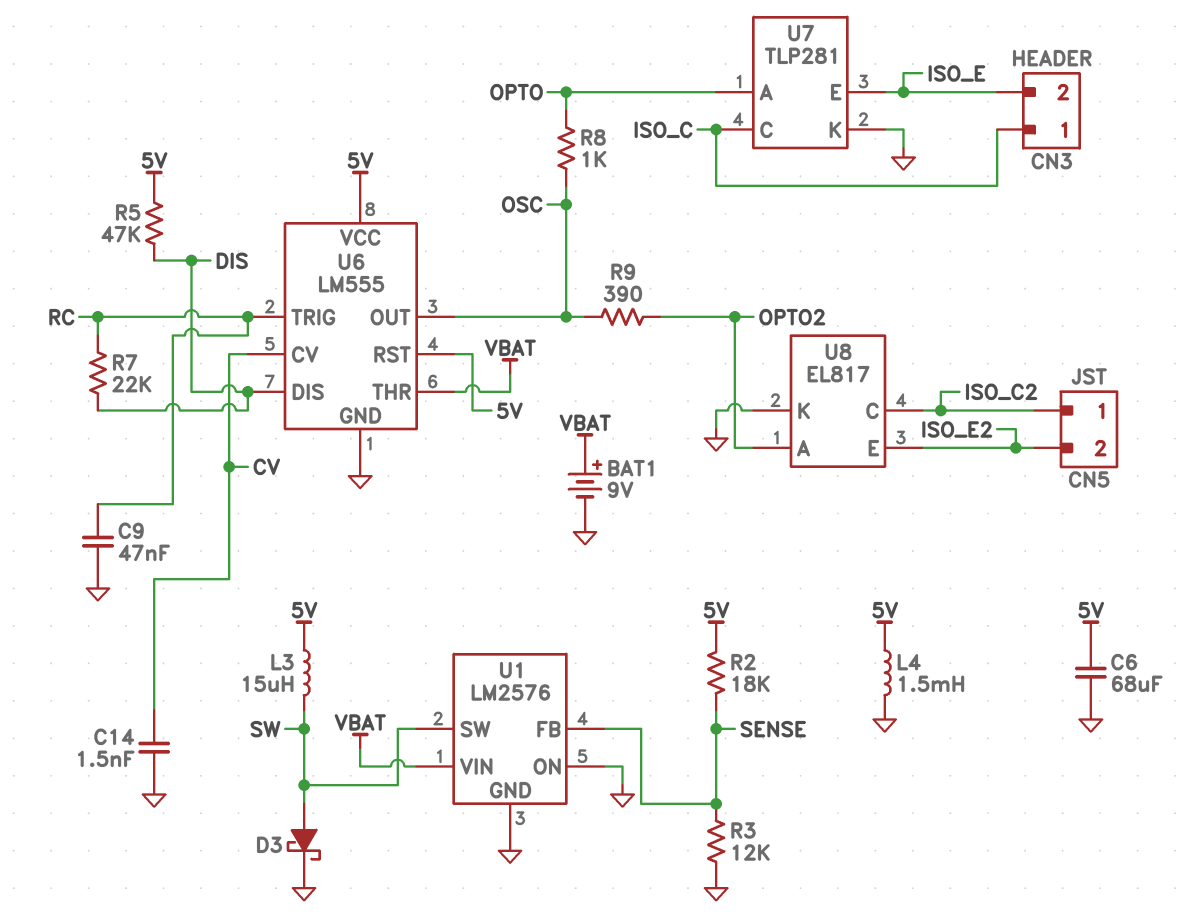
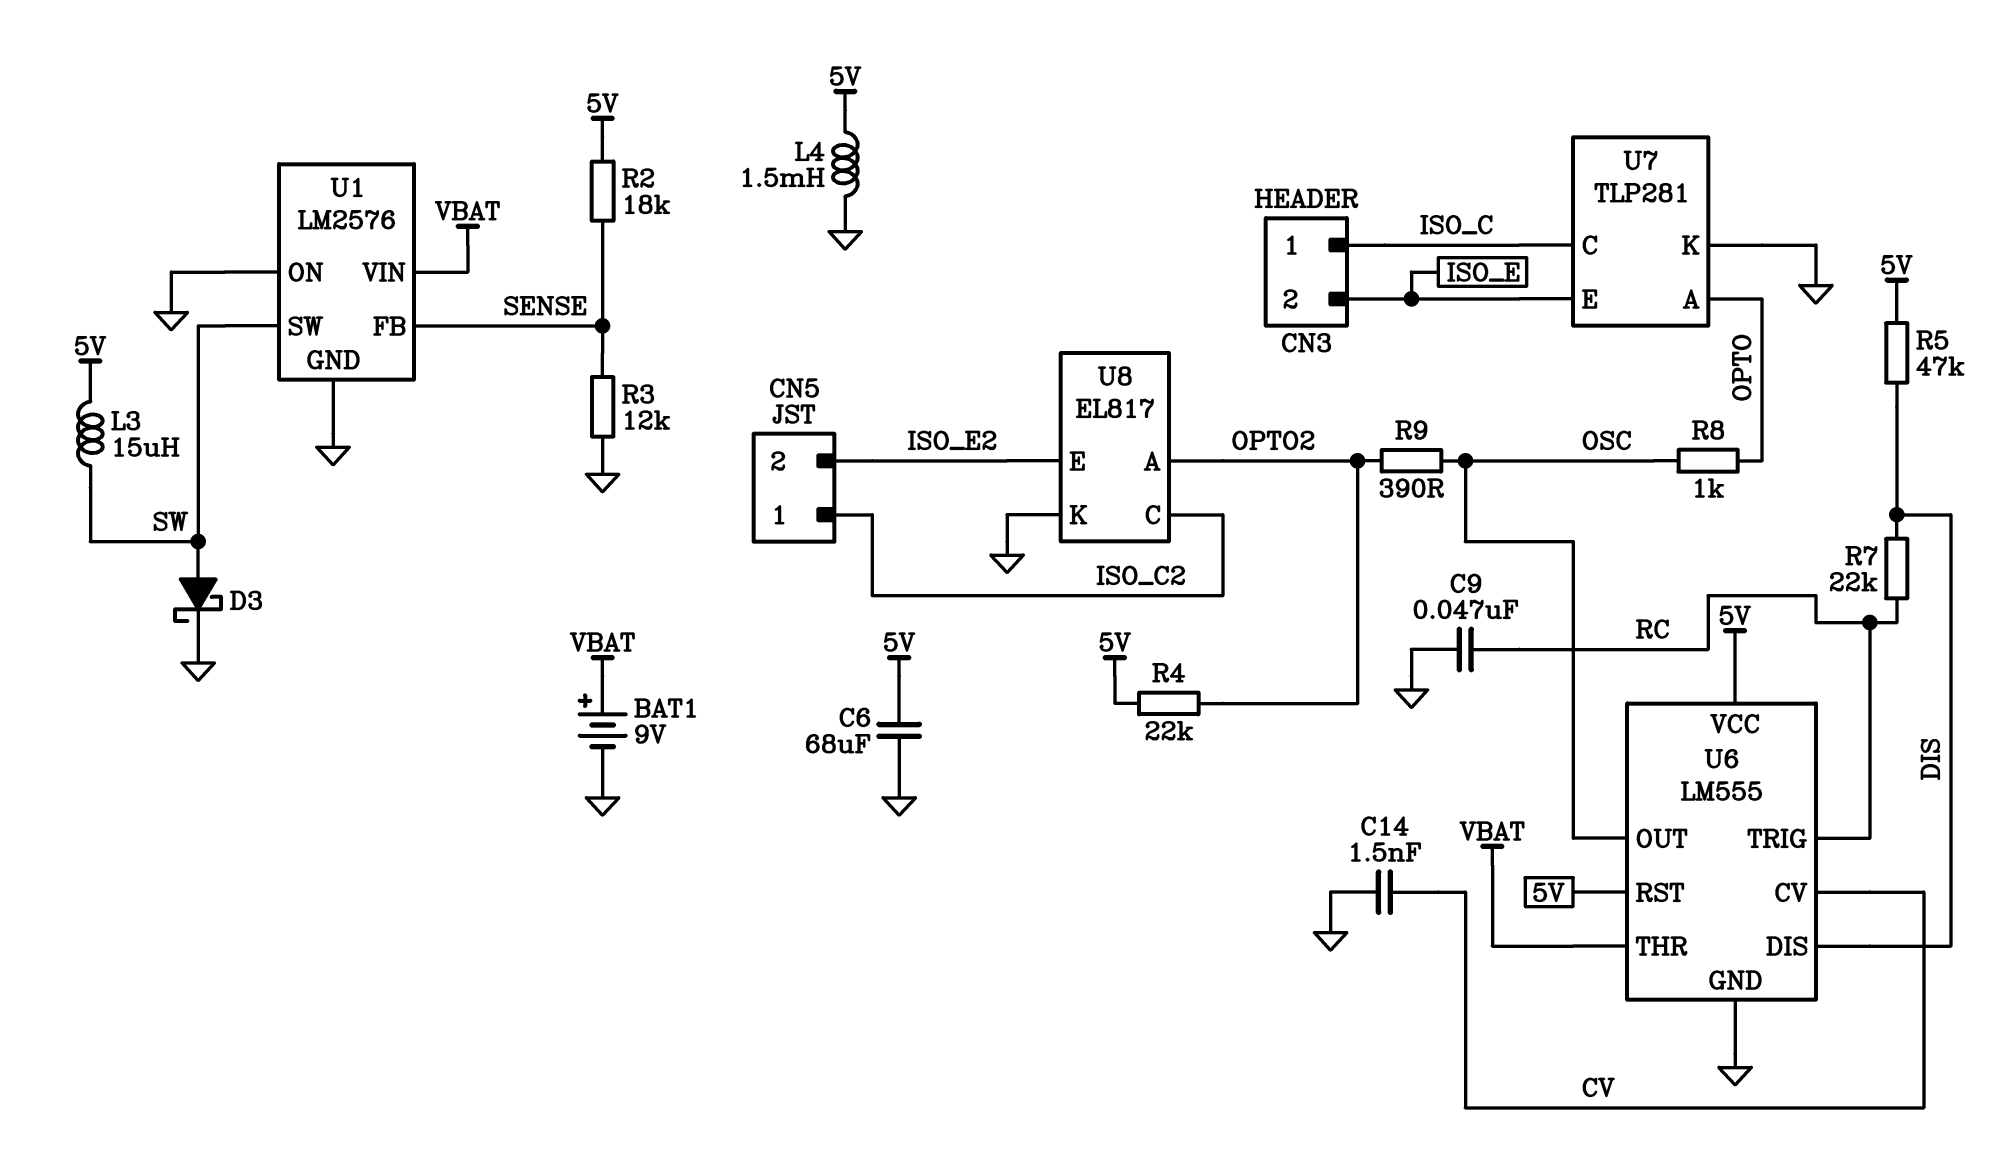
R4: none -> 22k (5V, OPTO2)

